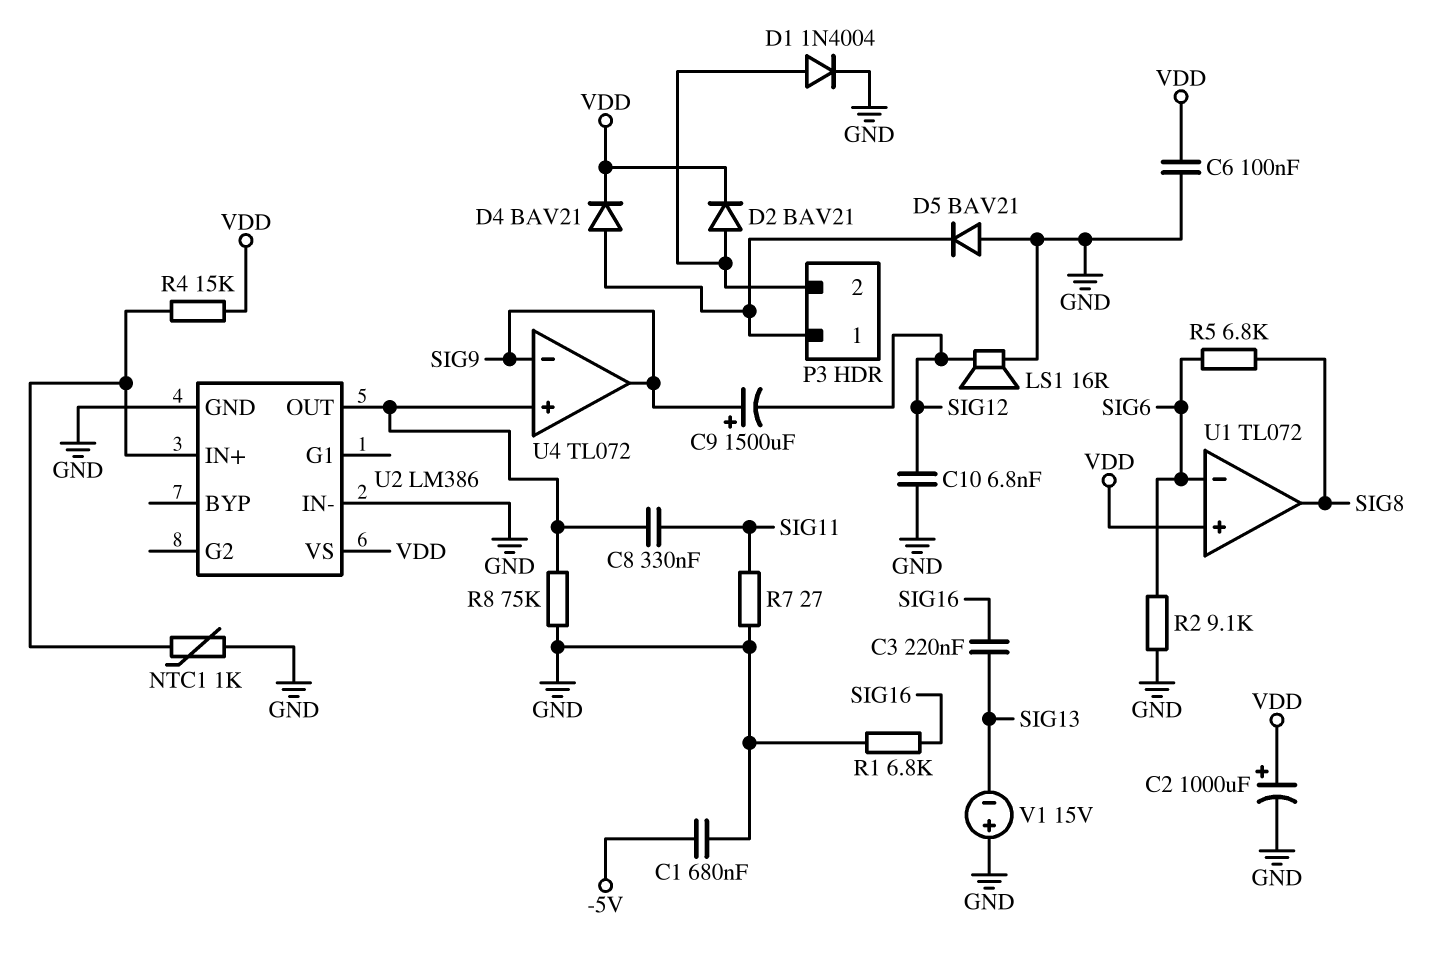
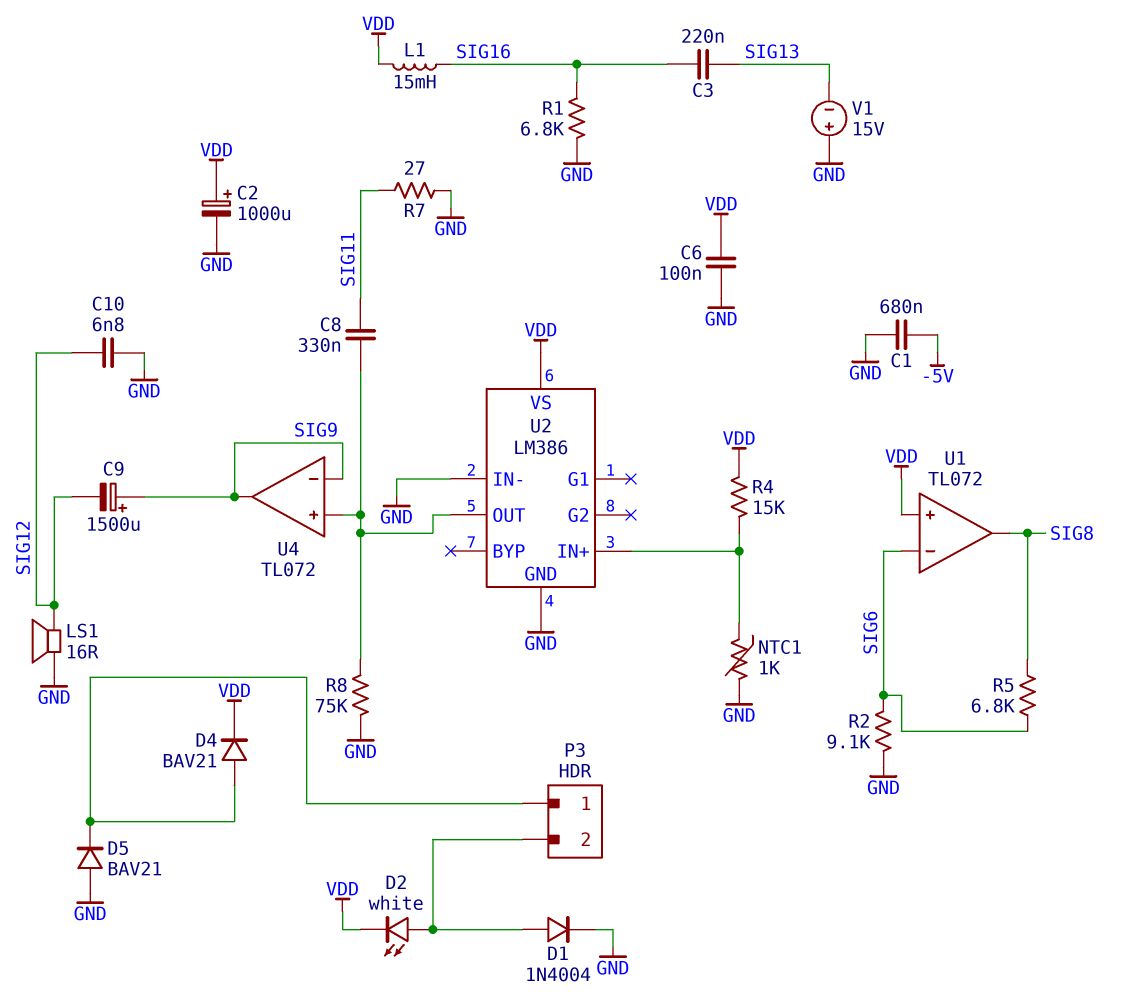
D2: diode BAV21 (A P3/2, K VDD) -> LED white (A P3/2, K VDD)
L1: none -> 15mH (SIG16, VDD)

